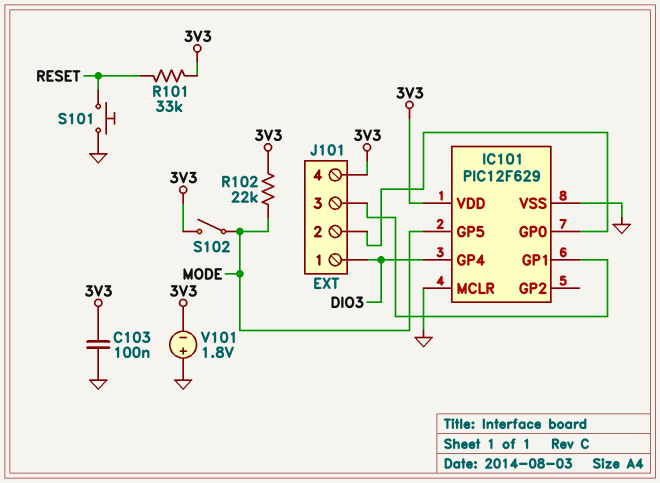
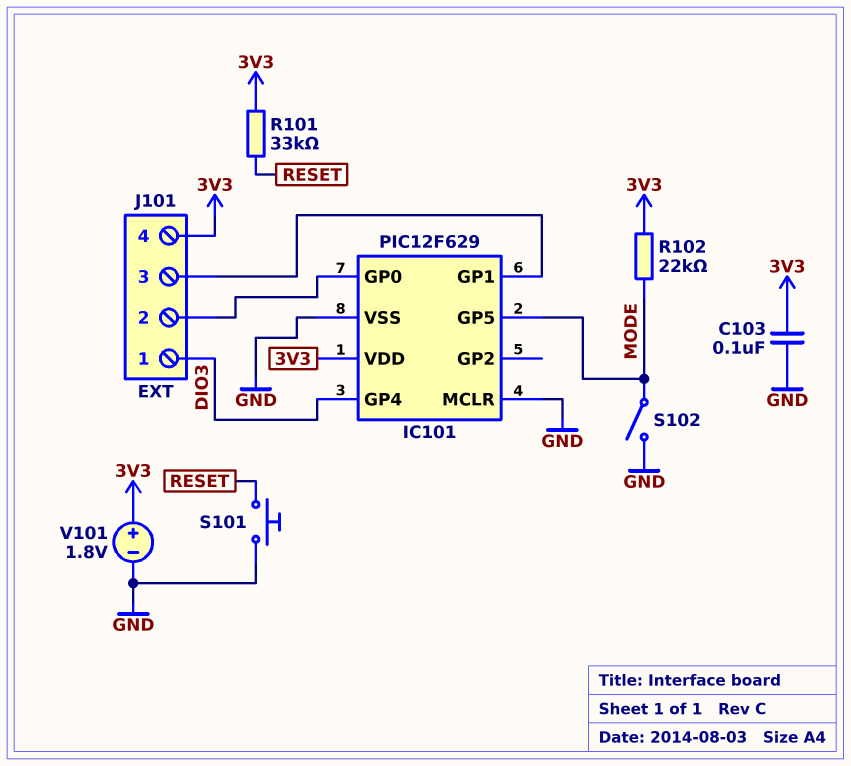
S102: switch (3V3, MODE) -> switch (GND, MODE)
V101: 1.8V (plus GND, minus 3V3) -> 1.8V (plus 3V3, minus GND)

